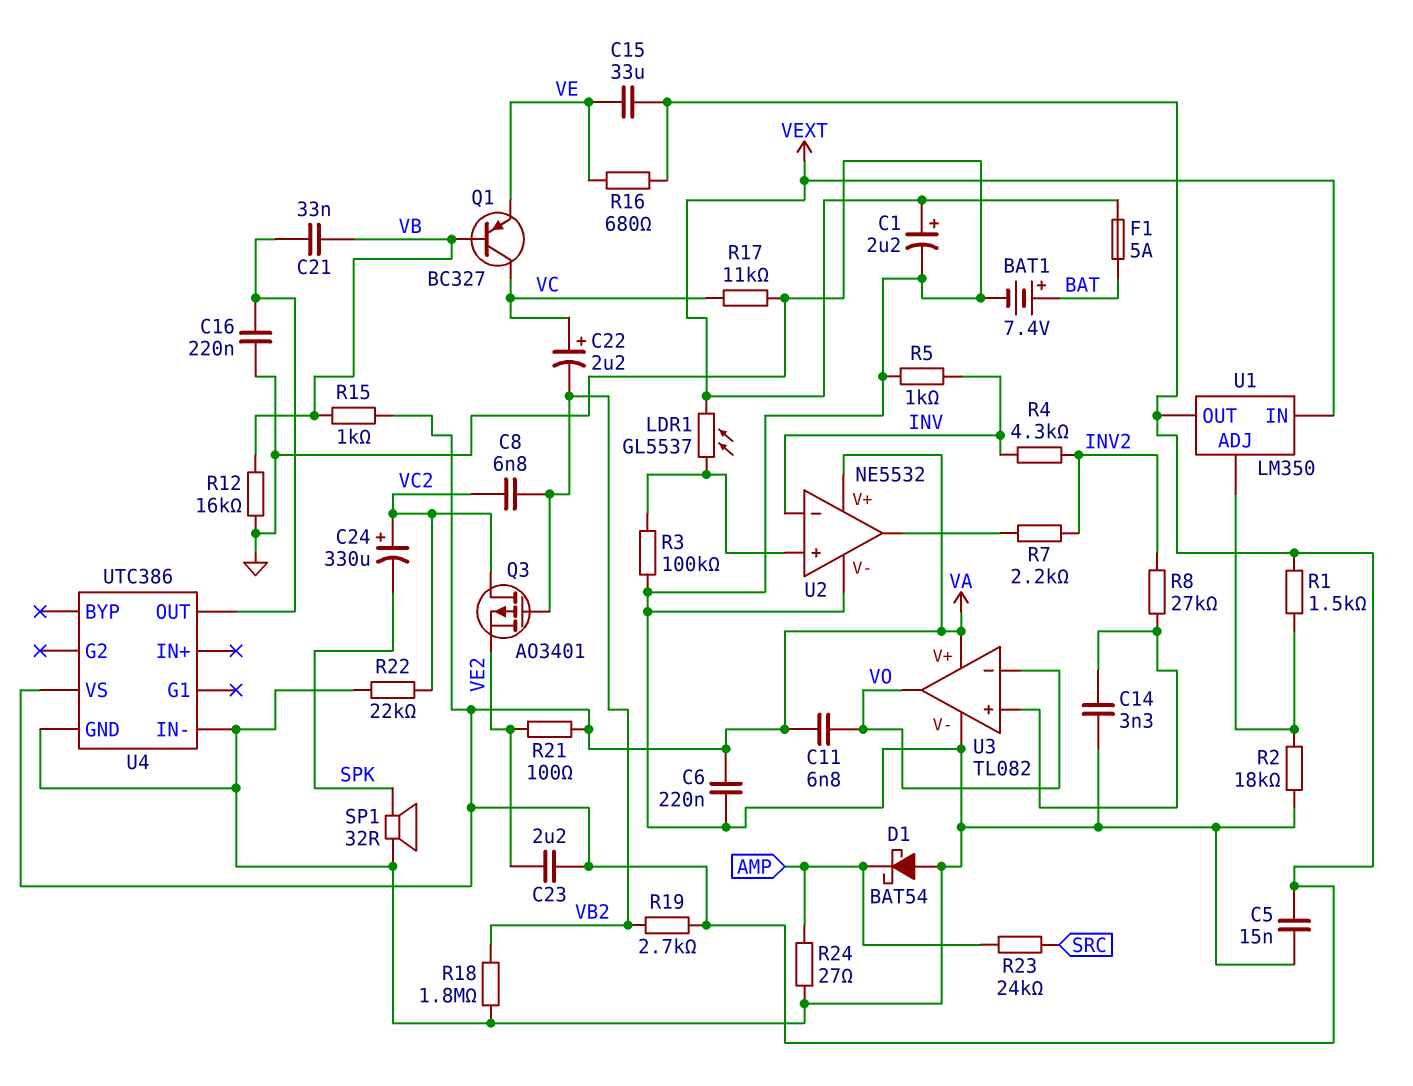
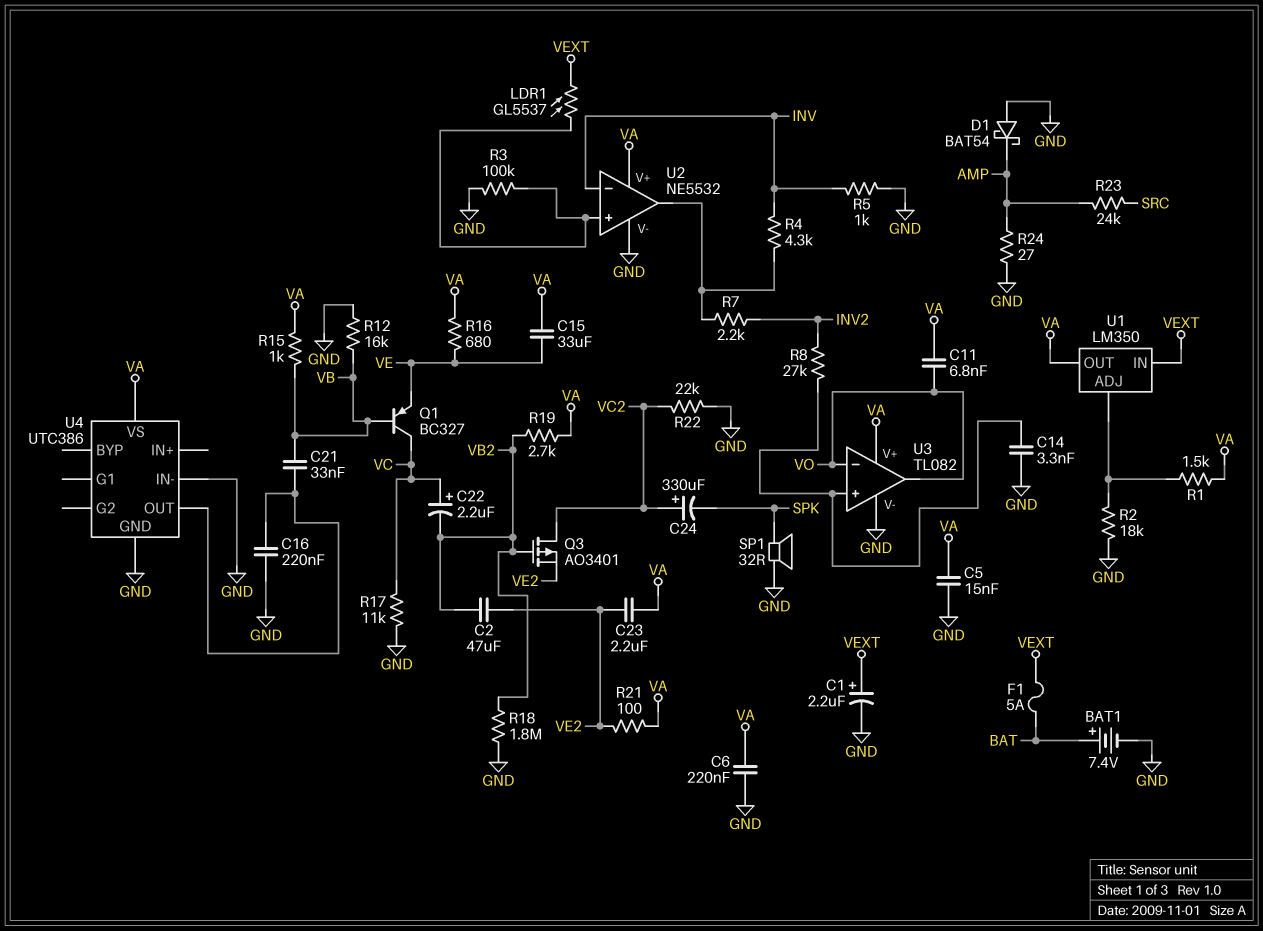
C2: none -> 47uF (VB2, VE2)
C8: 6.8nF (VB2, VC2) -> none
R4: 4.3k (INV, INV2) -> 4.3k (INV, U2/out)

